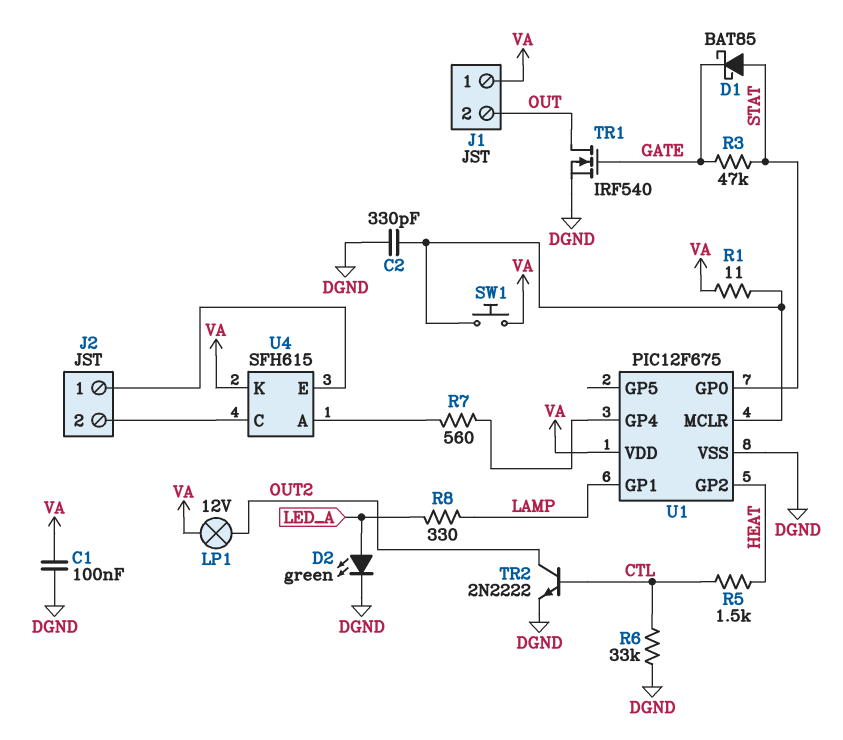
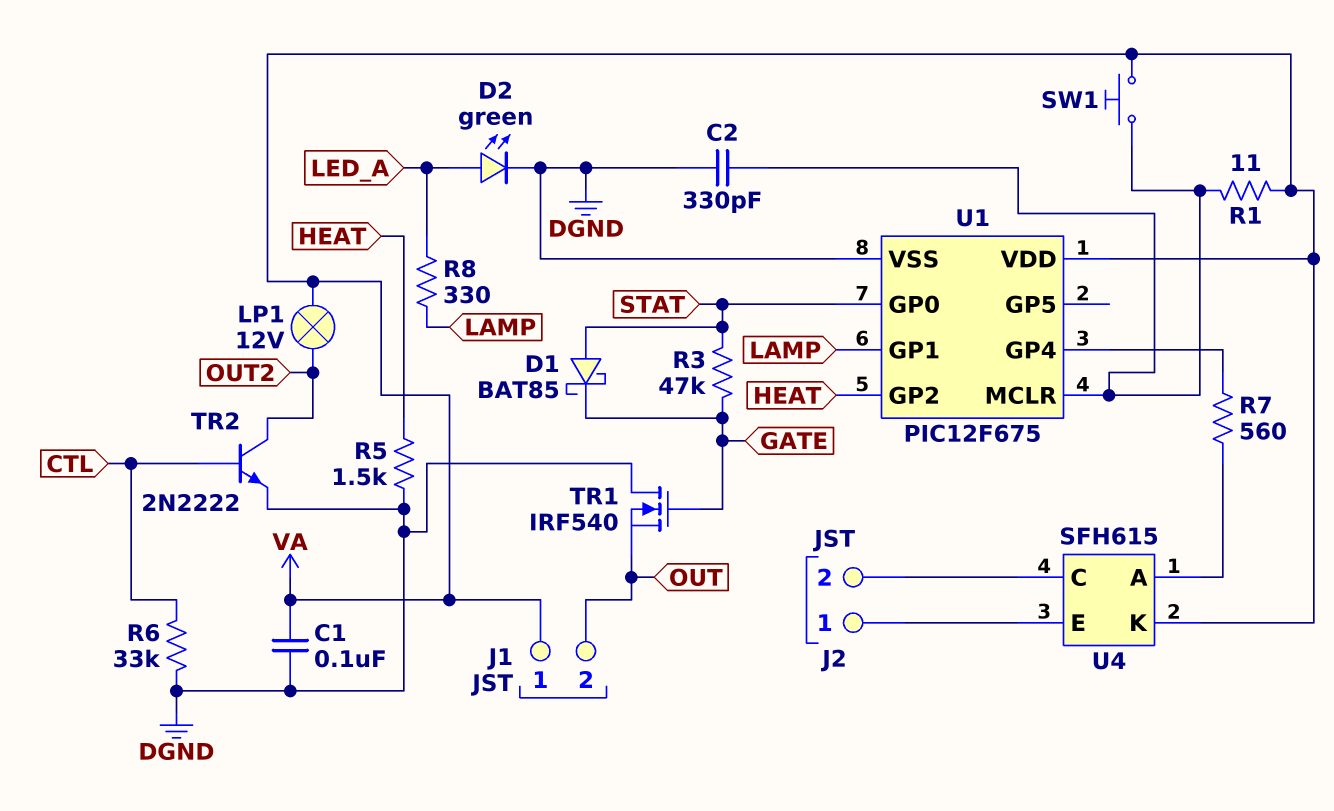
R5: 1.5k (CTL, HEAT) -> 1.5k (DGND, HEAT)
TR1: NMOS IRF540 (G GATE, D OUT, S DGND) -> NMOS IRF540 (G GATE, D DGND, S OUT)

